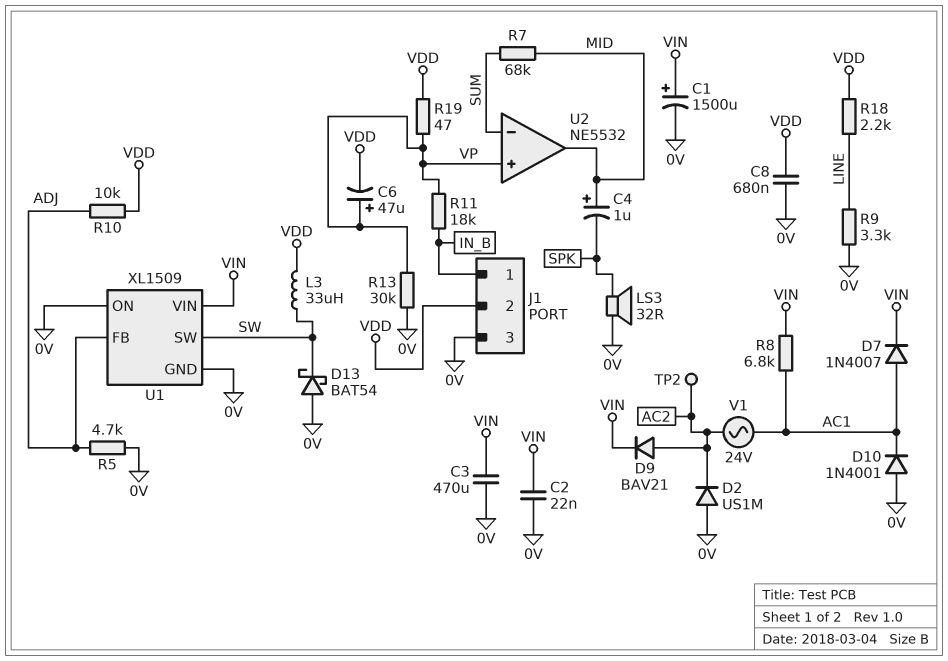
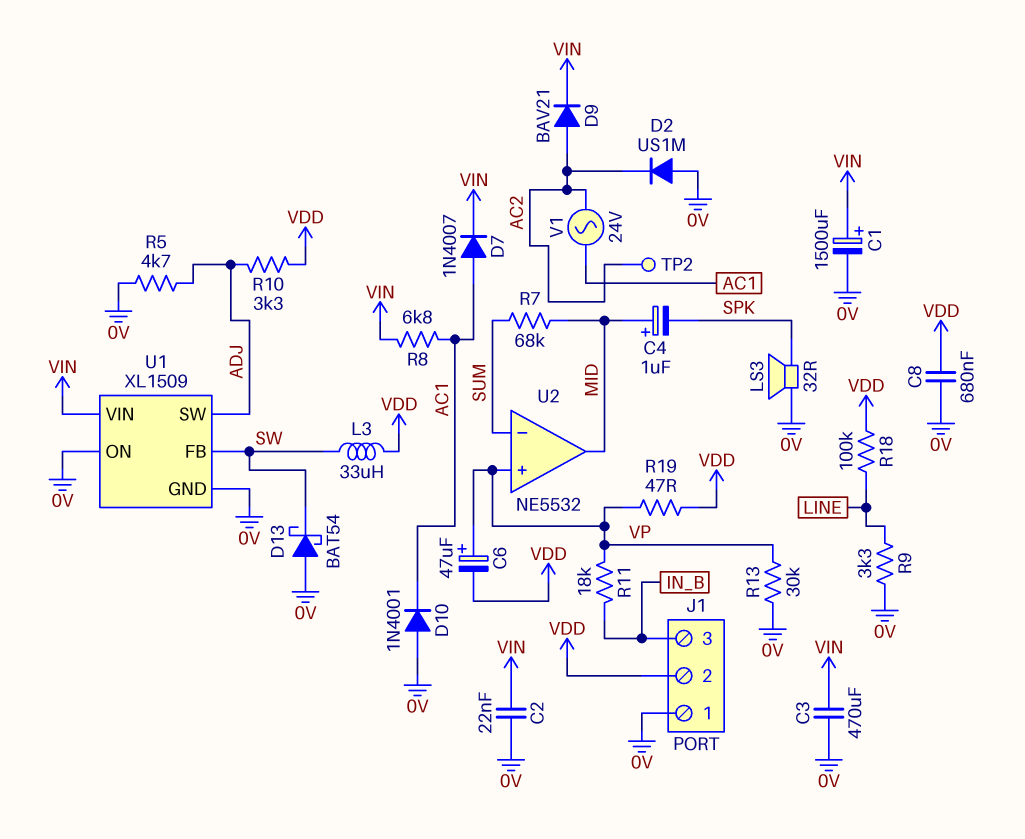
J1 pin 1: IN_B -> 0V
J1 pin 3: 0V -> IN_B
R10: 10k (ADJ, VDD) -> 3.3k (ADJ, VDD)
R18: 2.2k (LINE, VDD) -> 100k (LINE, VDD)
U1 pin FB: ADJ -> SW
U1 pin SW: SW -> ADJ

